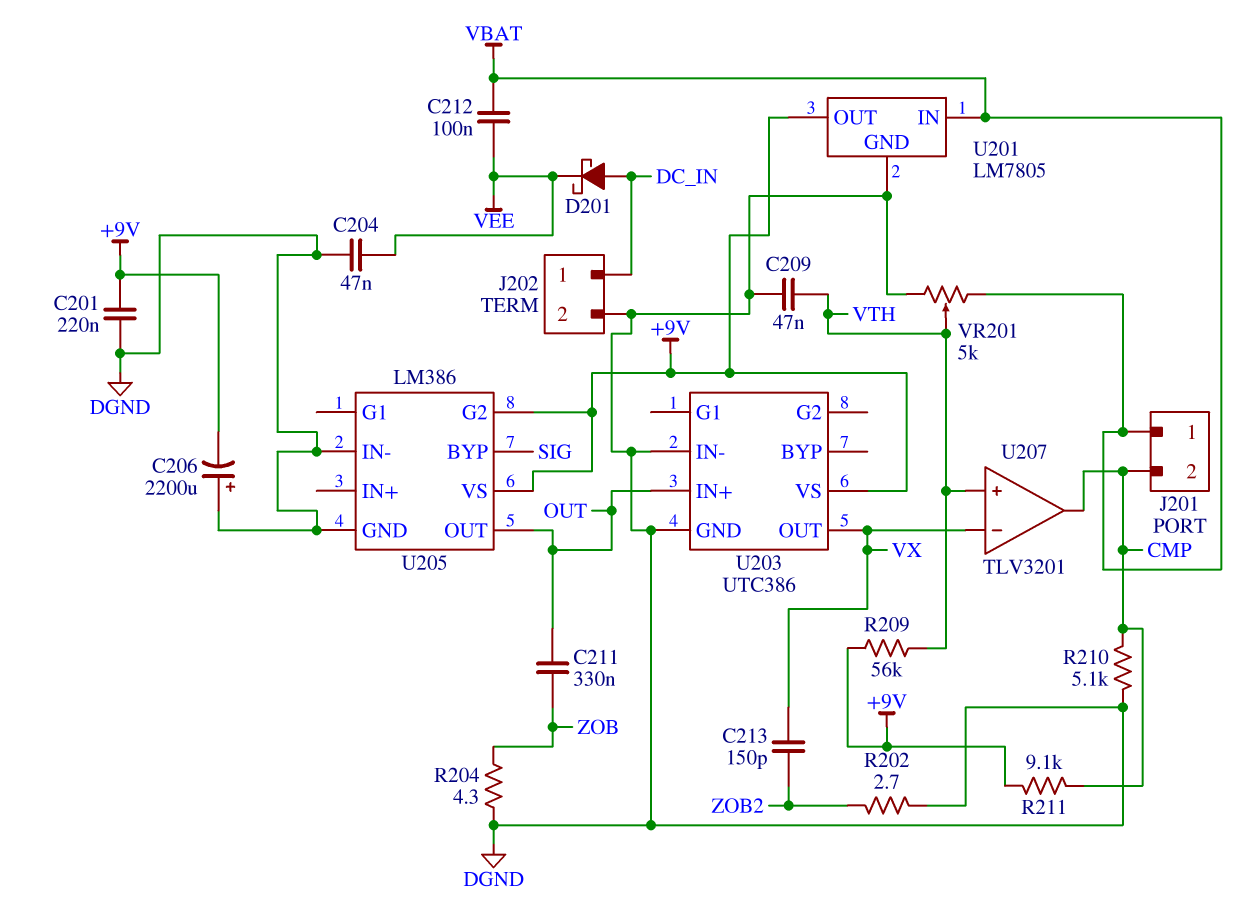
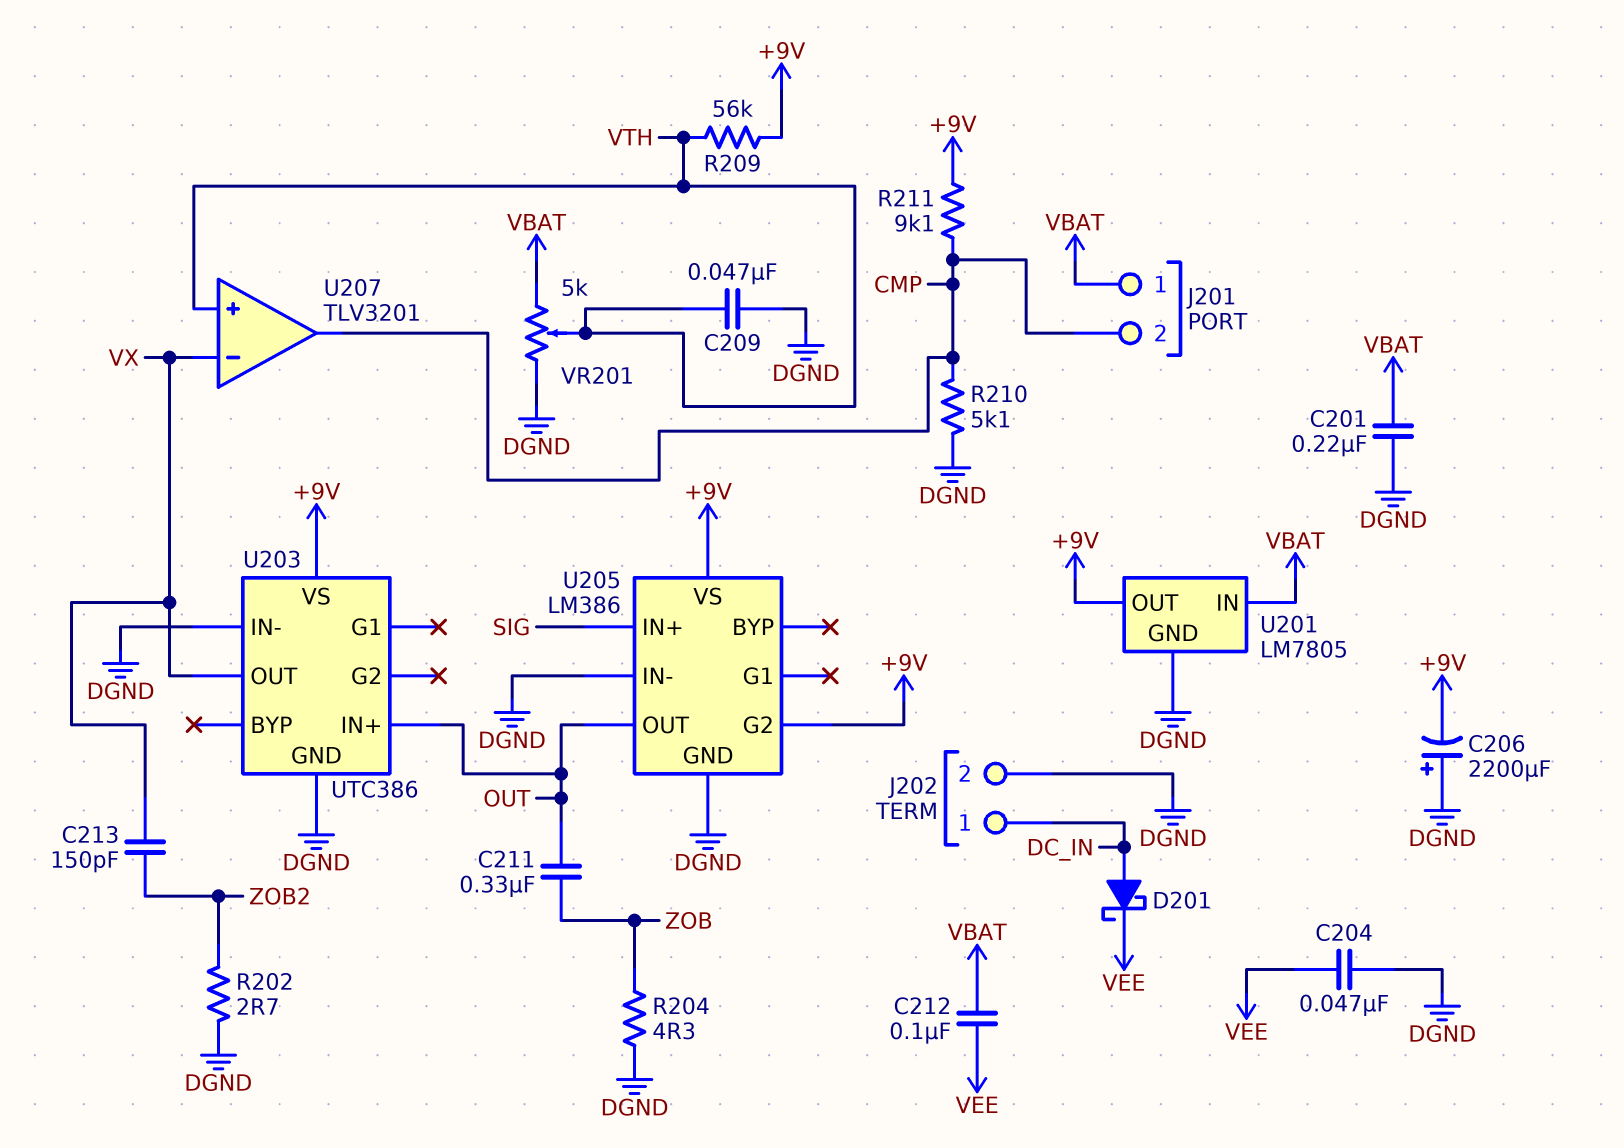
C201: 220nF (+9V, DGND) -> 220nF (DGND, VBAT)
U205 pin BYP: SIG -> none
U205 pin IN+: none -> SIG

